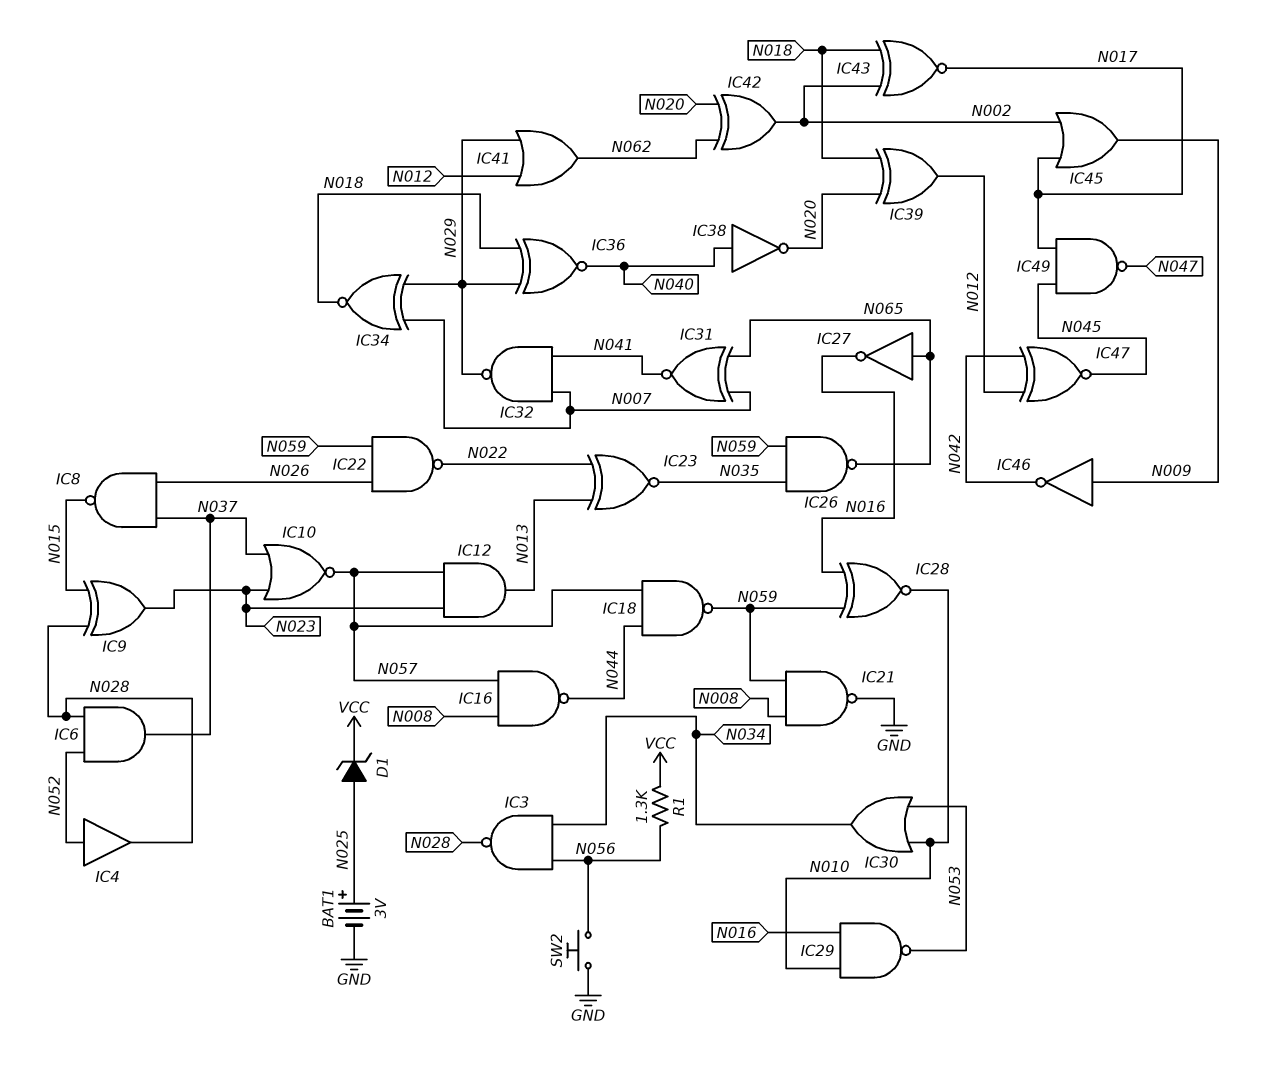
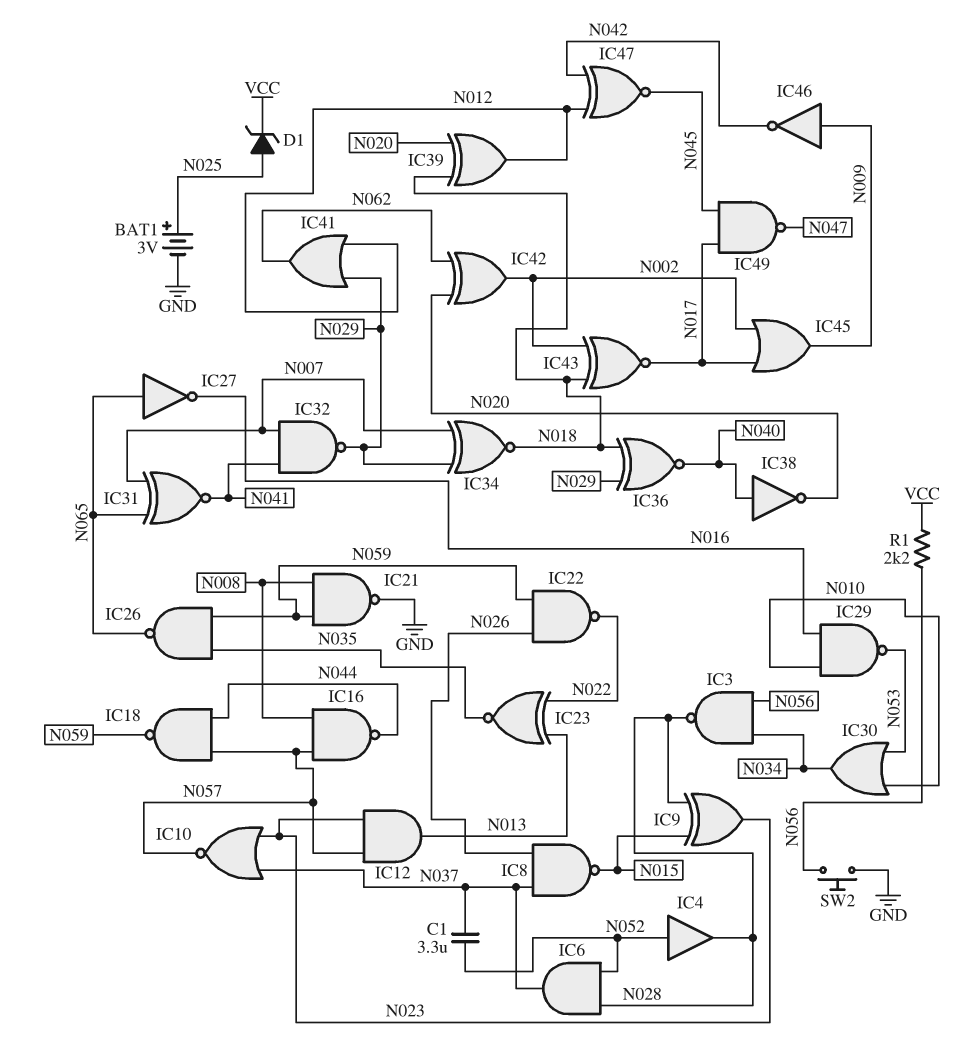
C1: none -> 3.3uF (N037, N052)
IC28: XNOR (in N016, in N059, out N010) -> none
R1: 1.3k (N056, VCC) -> 2.2k (N056, VCC)

